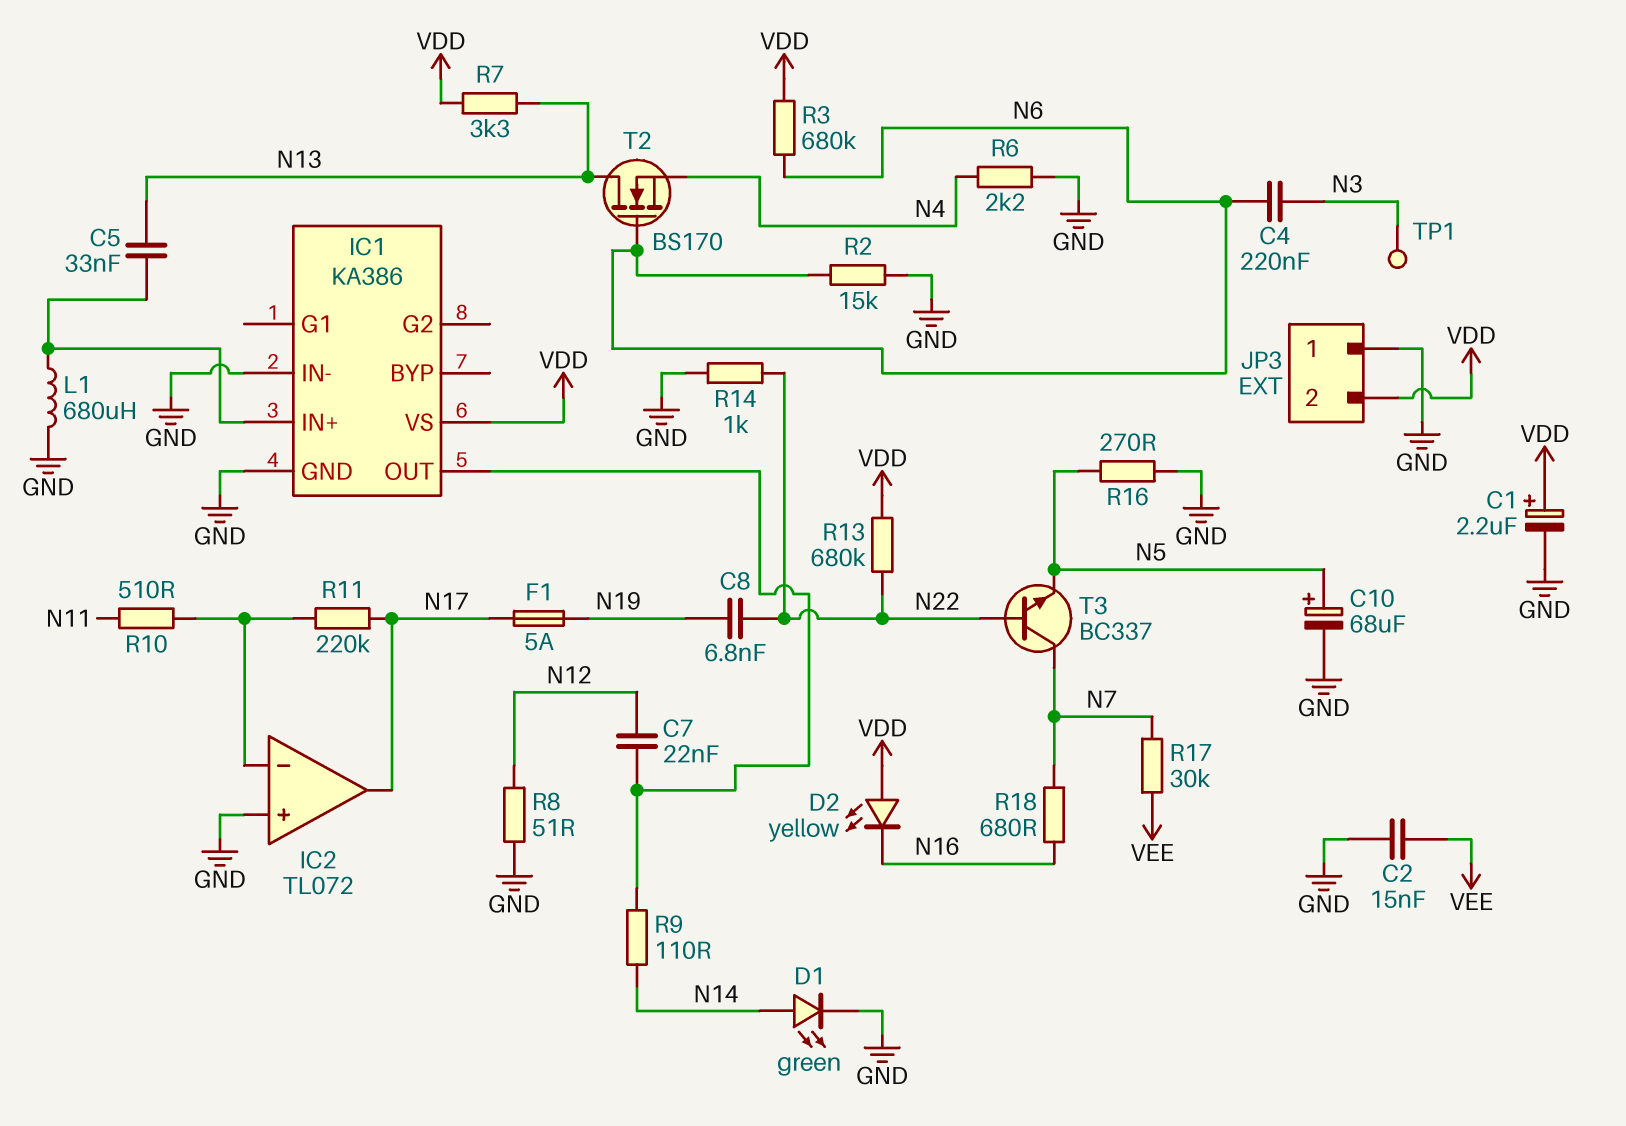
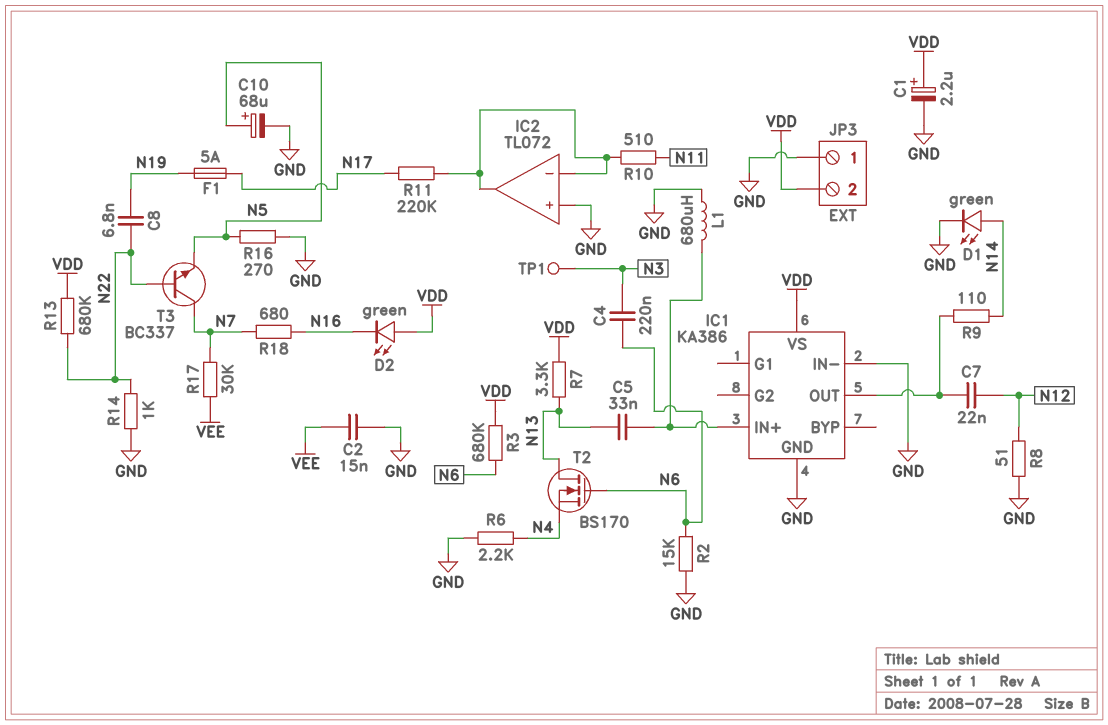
D2: LED yellow (A VDD, K N16) -> LED green (A VDD, K N16)
IC2 pin out: N17 -> IC2/in-

